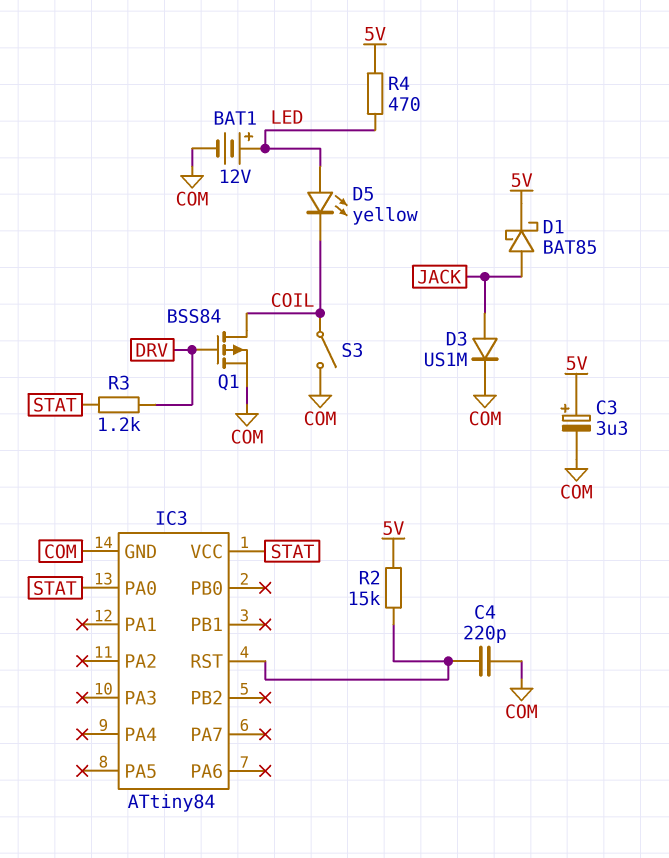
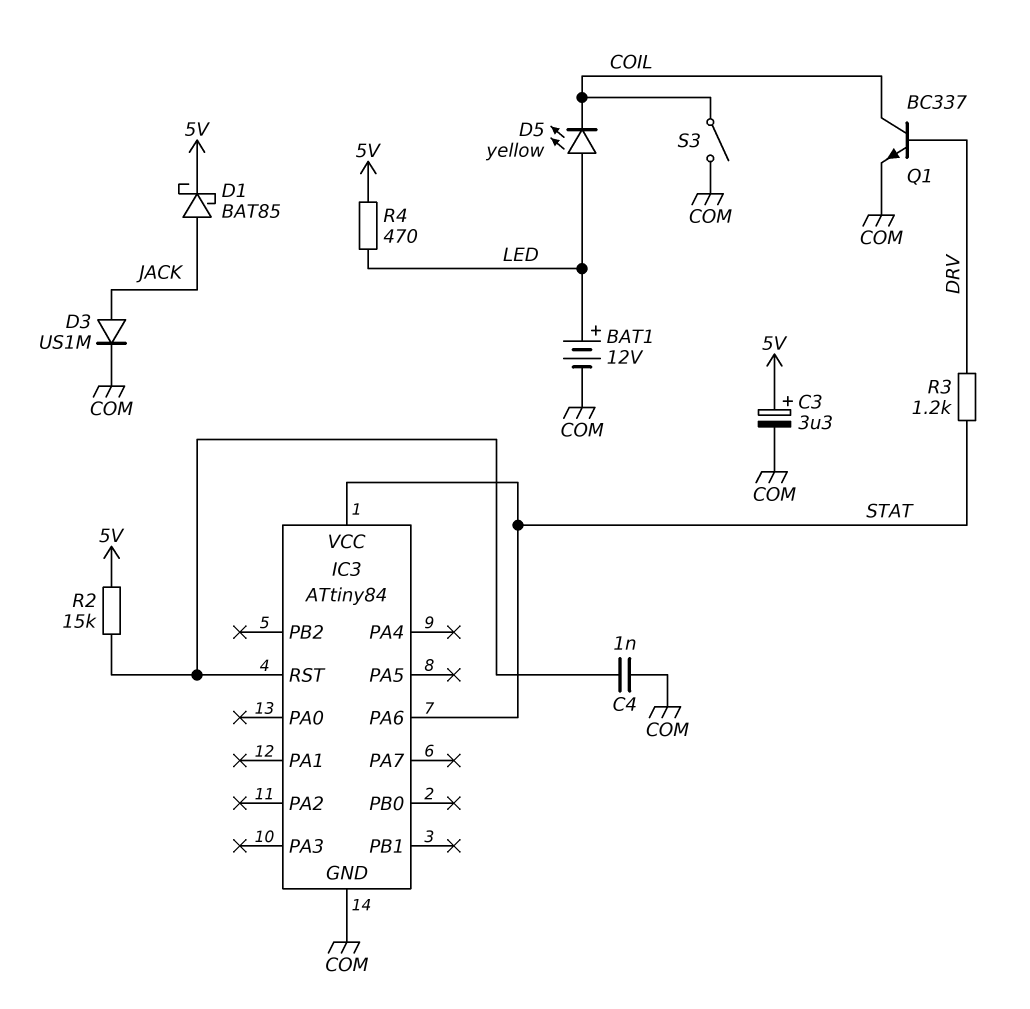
C4: 220pF (COM, IC3/RST) -> 1nF (COM, IC3/RST)
IC3 pin PA0: STAT -> none
IC3 pin PA6: none -> STAT
Q1: PMOS BSS84 (G DRV, D COIL, S COM) -> NPN BC337 (B DRV, C COIL, E COM)

